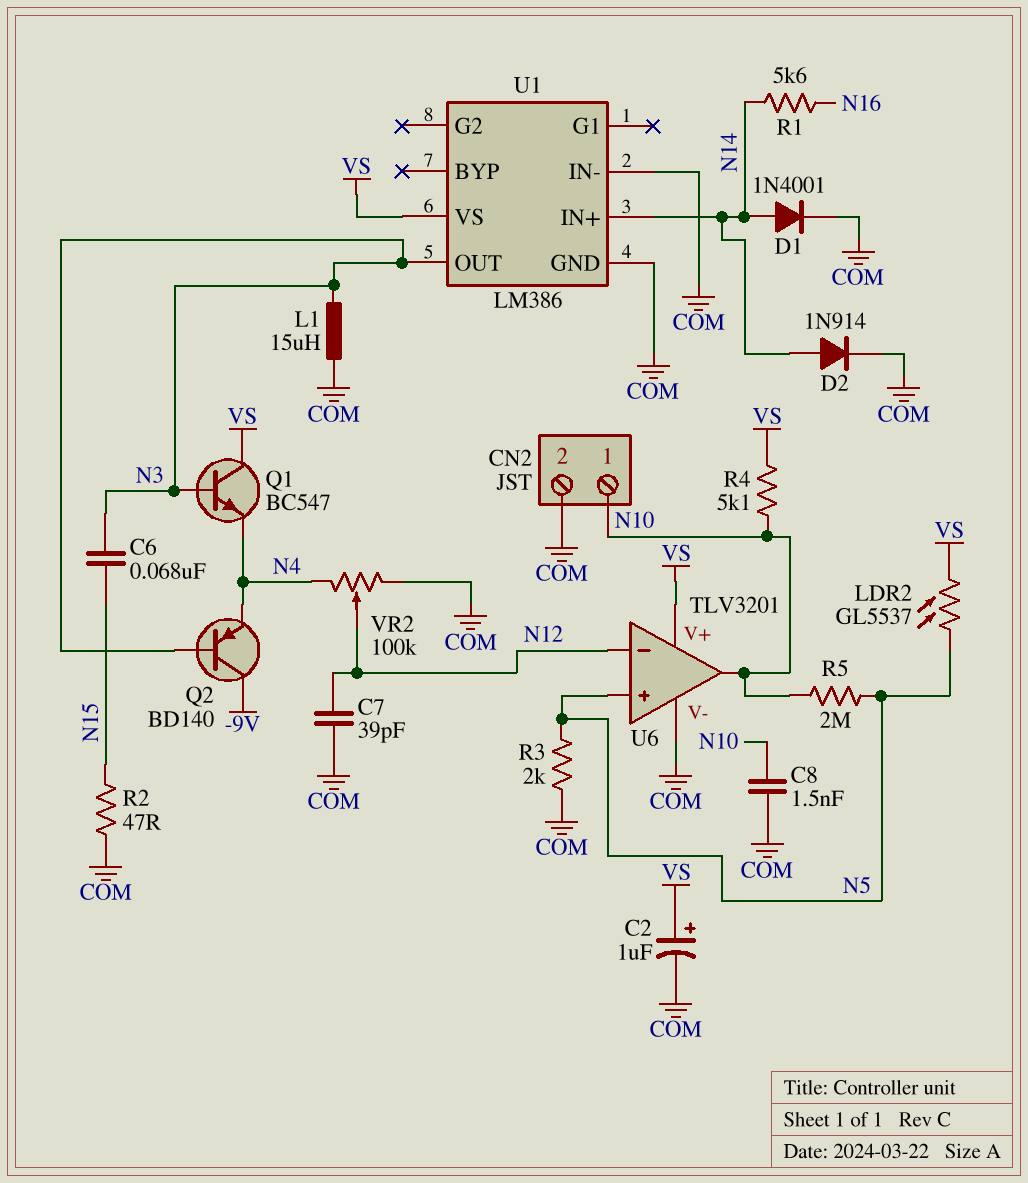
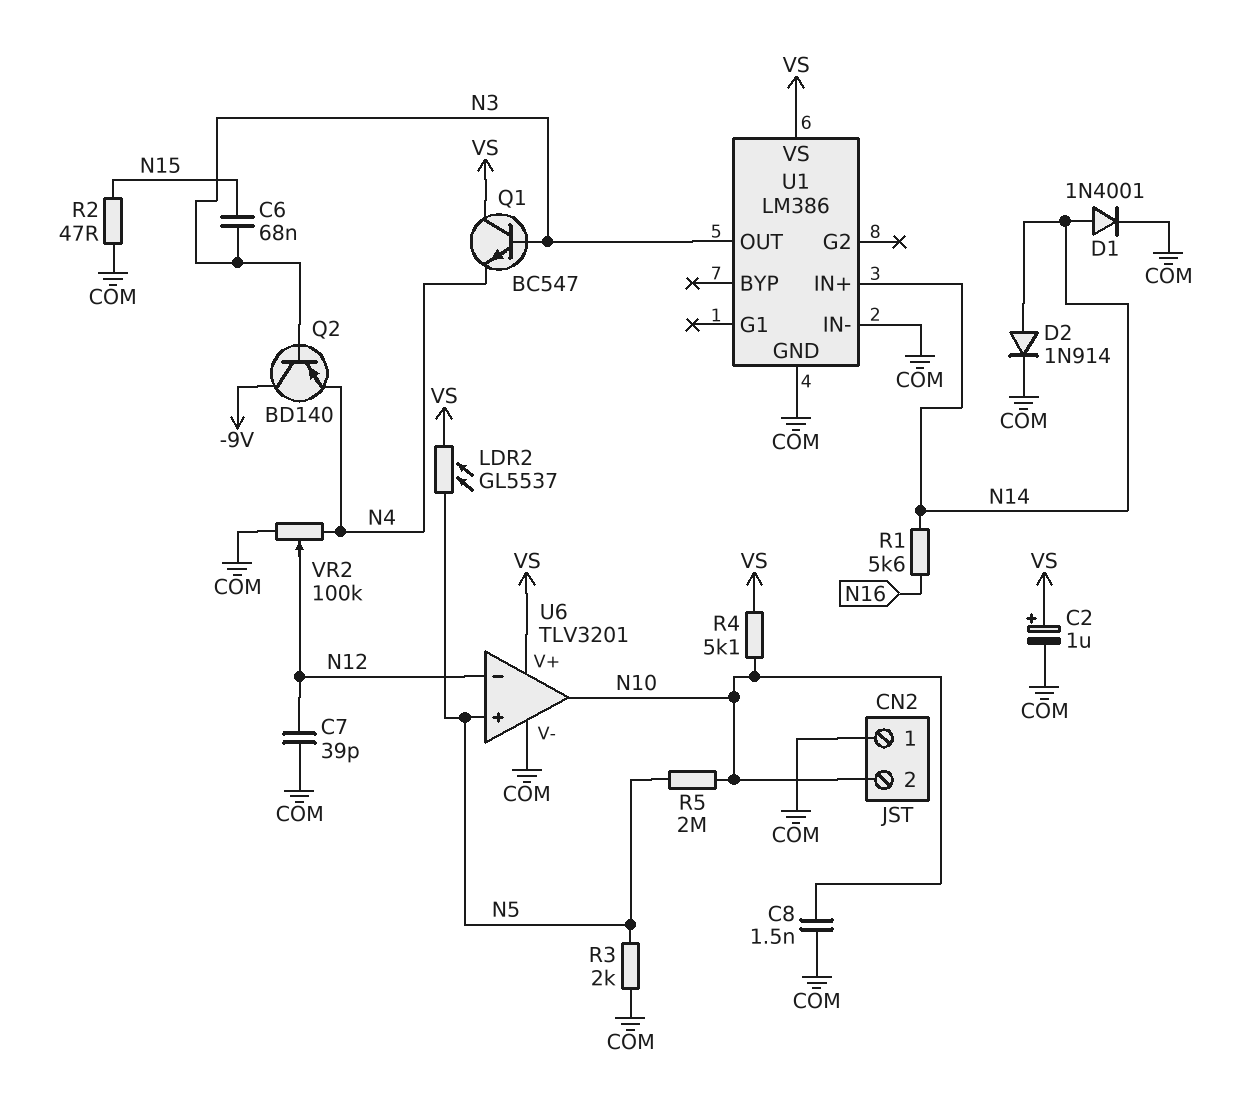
CN2 pin 1: N10 -> COM
CN2 pin 2: COM -> N10
L1: 15uH (COM, N3) -> none

